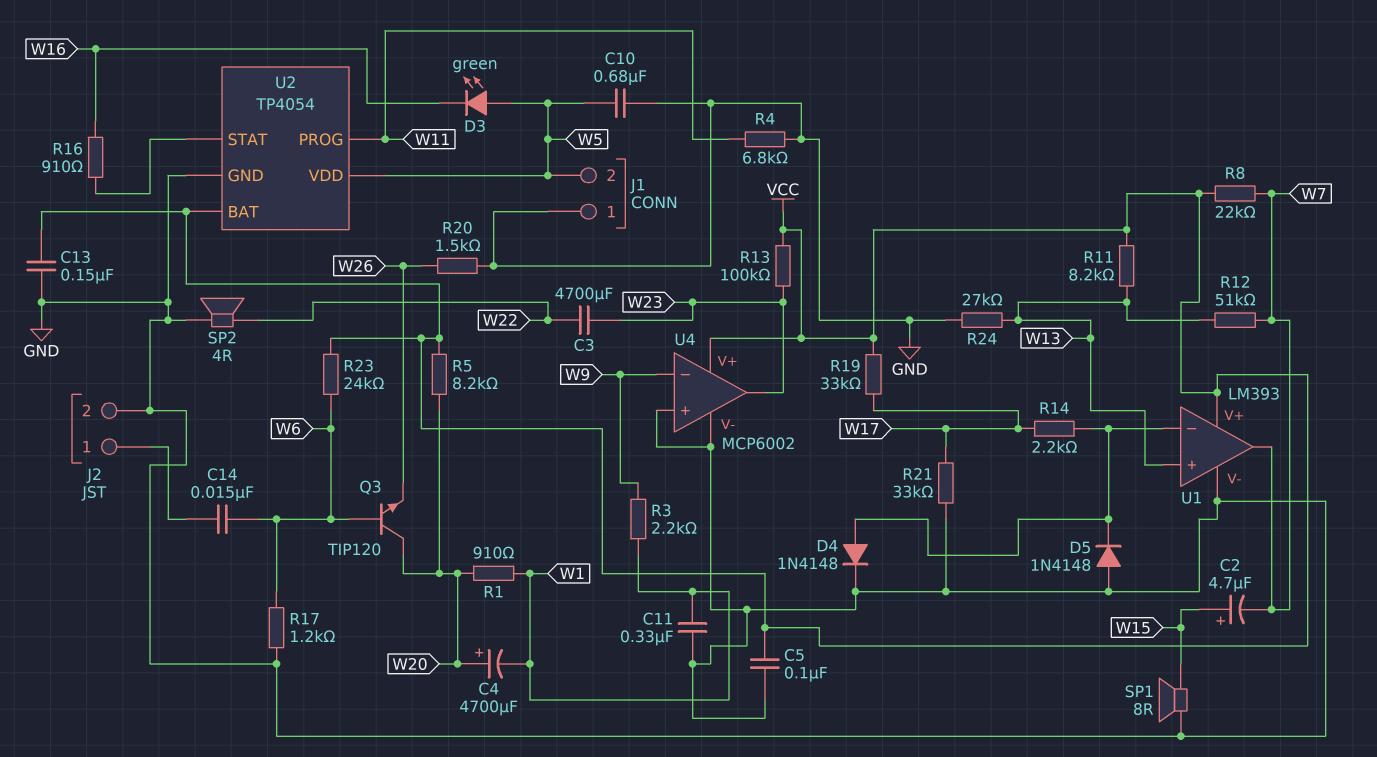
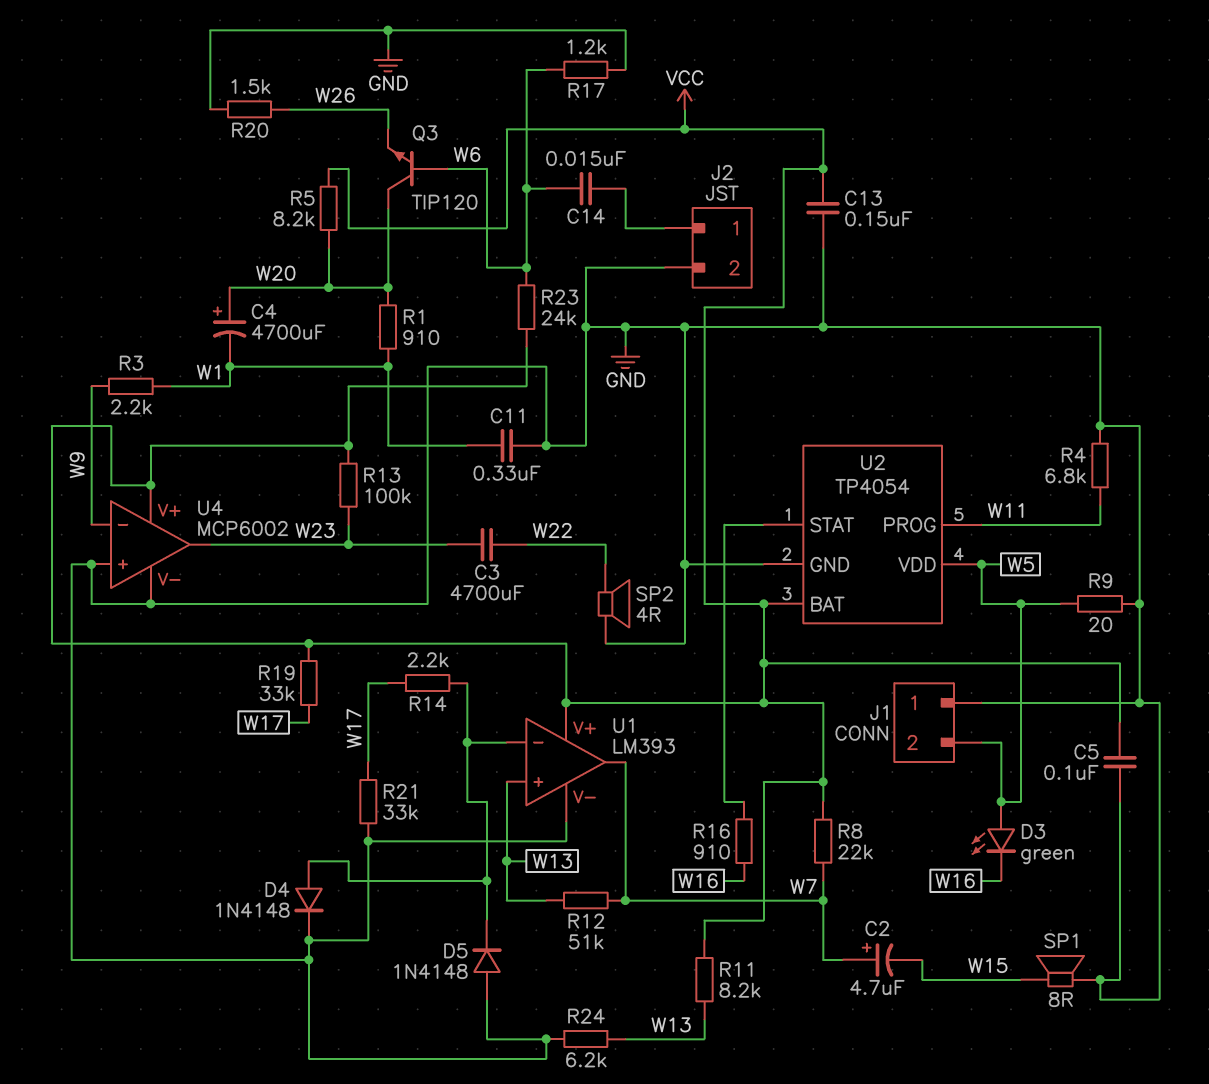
C2: 4.7uF (plus W15, minus W7) -> 4.7uF (plus W7, minus W15)
C10: 680nF (GND, W5) -> none
R9: none -> 20 (GND, W5)
R24: 27k (GND, W13) -> 6.2k (GND, W13)

